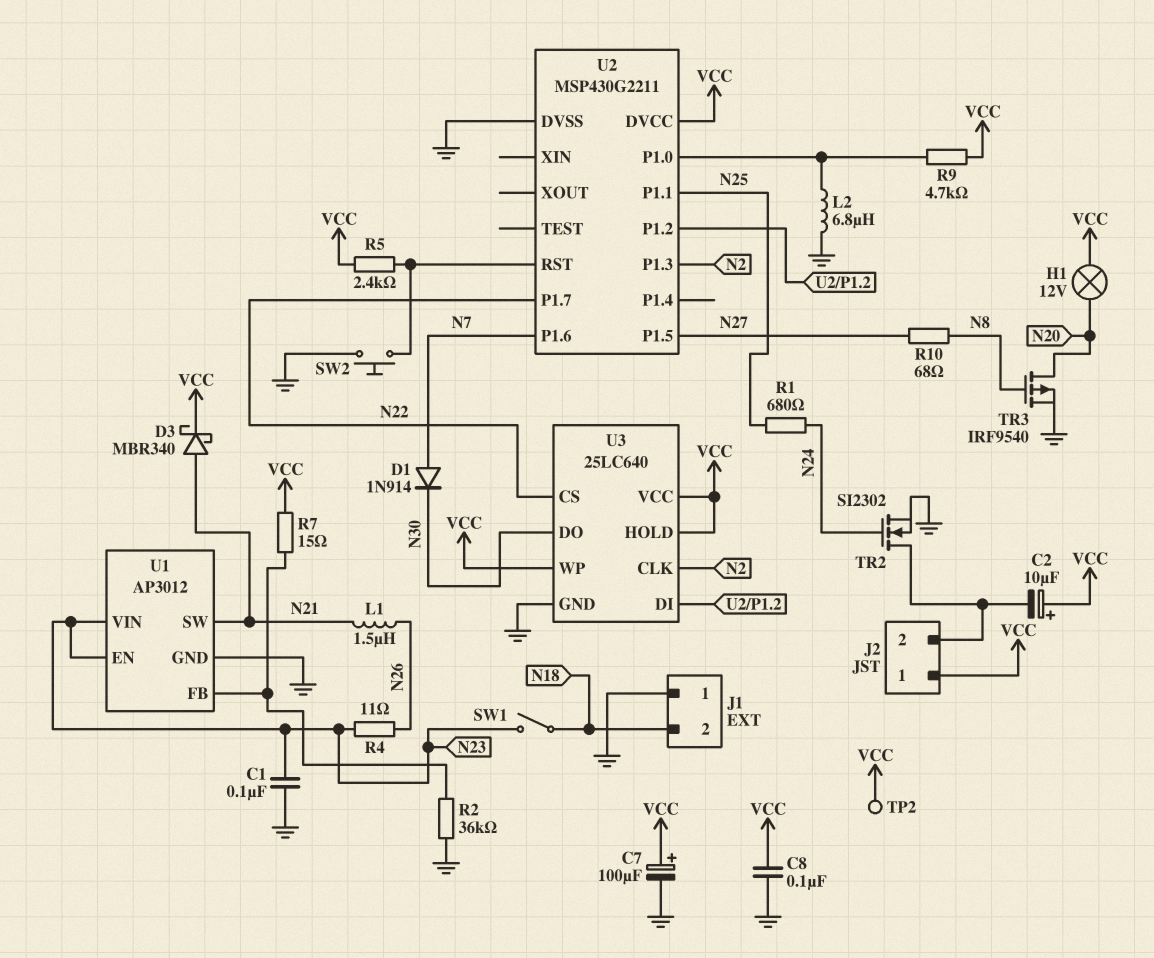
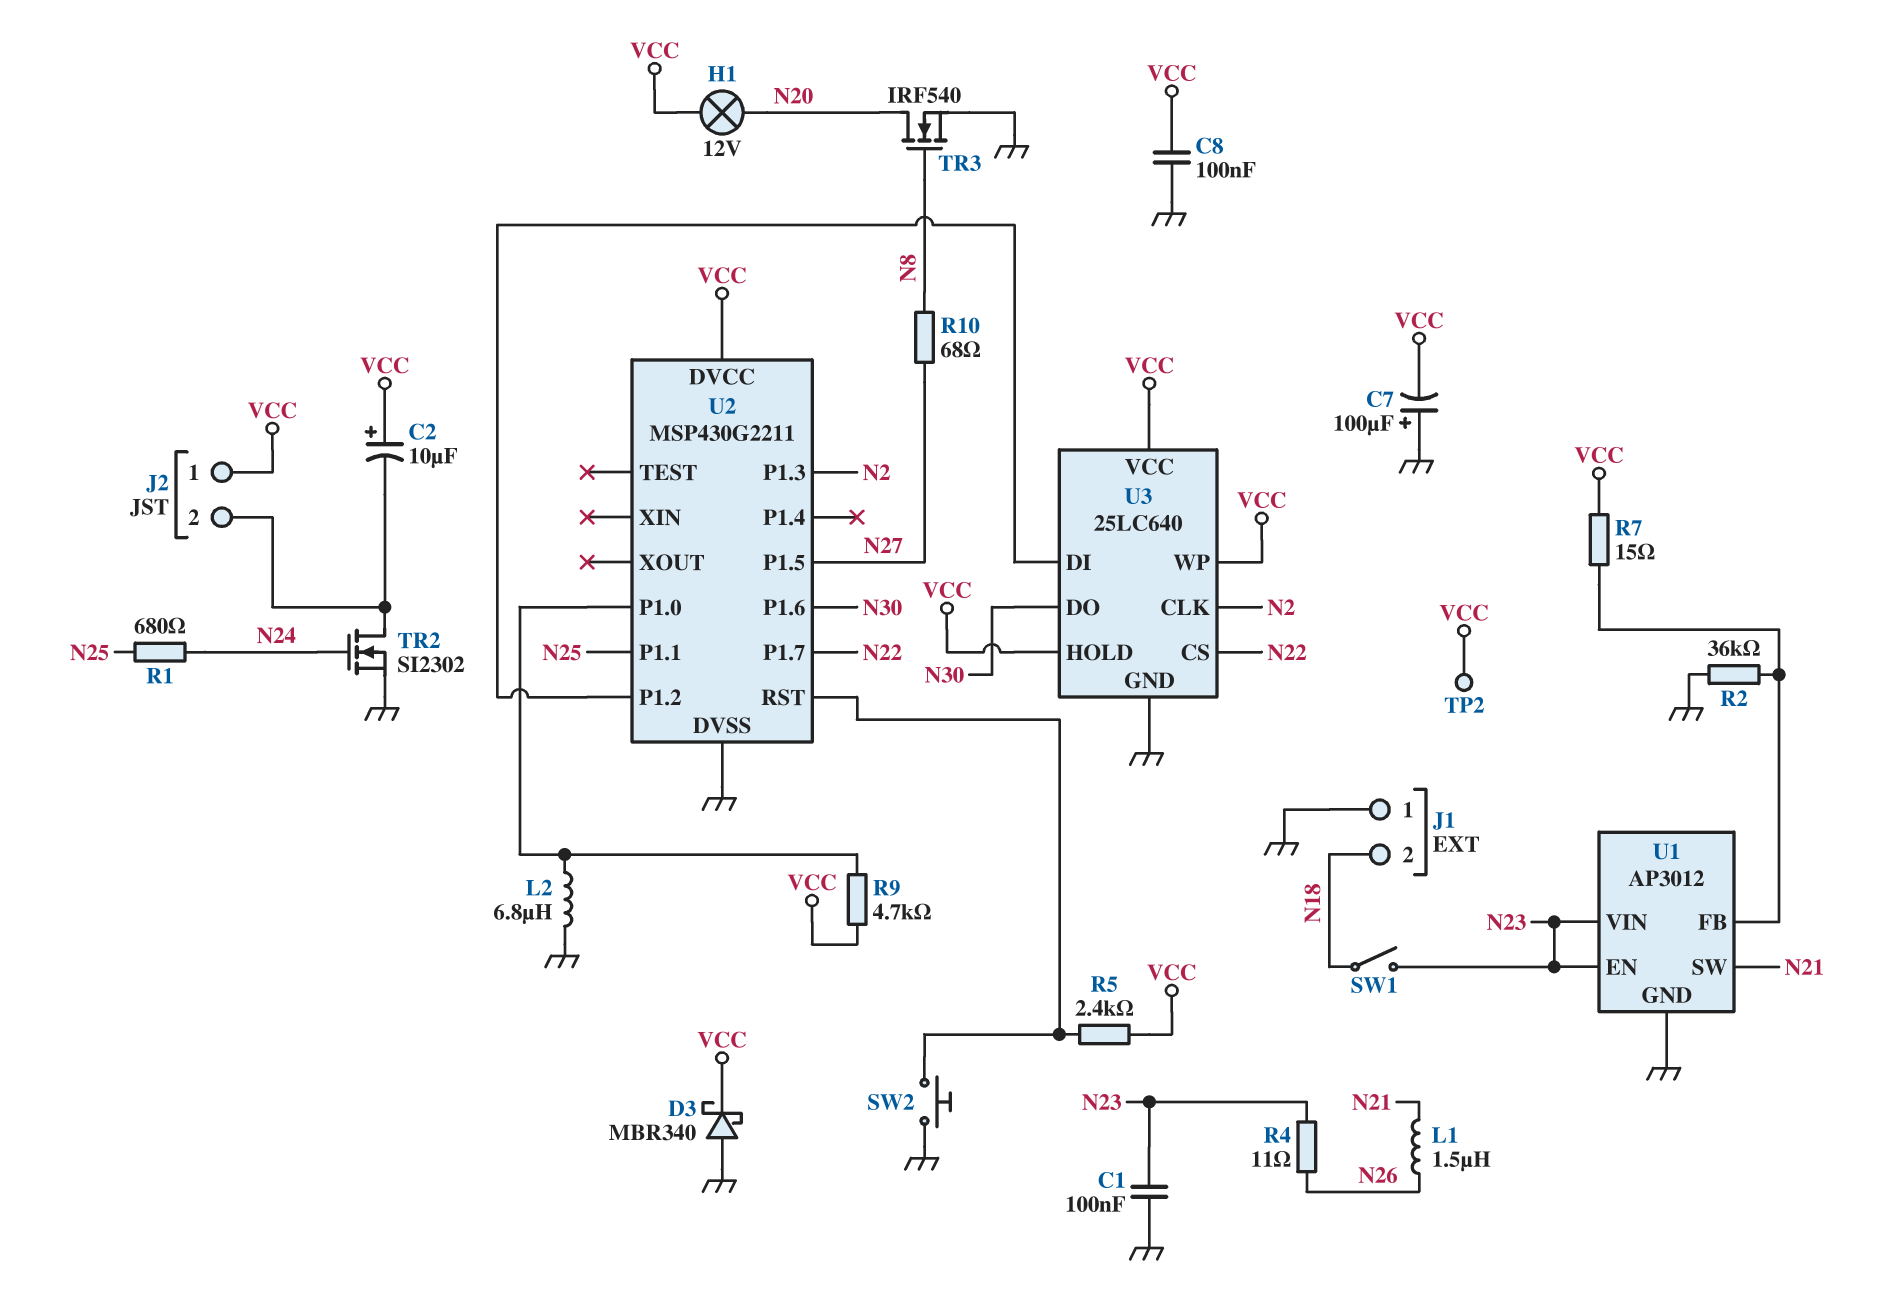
C7: 100uF (plus VCC, minus GND) -> 100uF (plus GND, minus VCC)
D1: diode 1N914 (A N7, K N30) -> none
D3: schottky MBR340 (A N21, K VCC) -> schottky MBR340 (A GND, K VCC)
TR3: PMOS IRF9540 (G N8, D N20, S GND) -> NMOS IRF540 (G N8, D N20, S GND)
U2 pin P1.6: N7 -> N30

